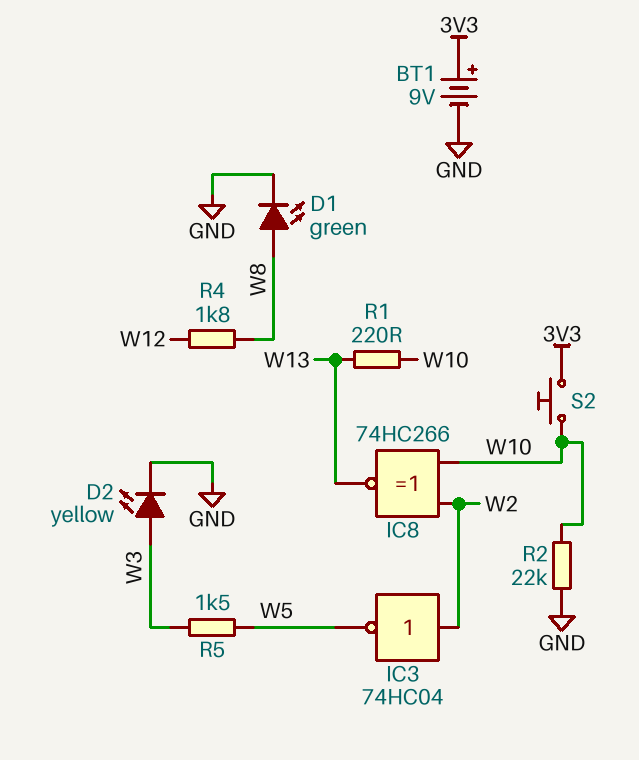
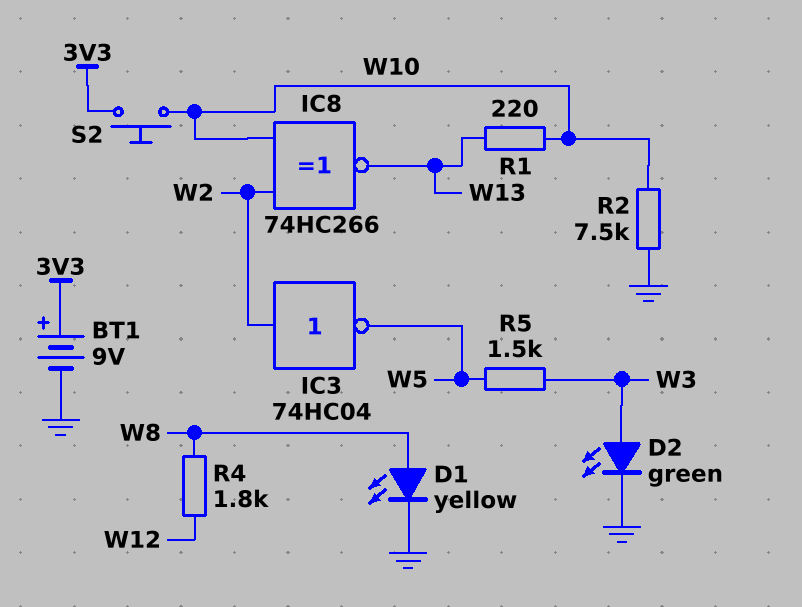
D1: LED green (A W8, K GND) -> LED yellow (A W8, K GND)
D2: LED yellow (A W3, K GND) -> LED green (A W3, K GND)
R2: 22k (GND, W10) -> 7.5k (GND, W10)

